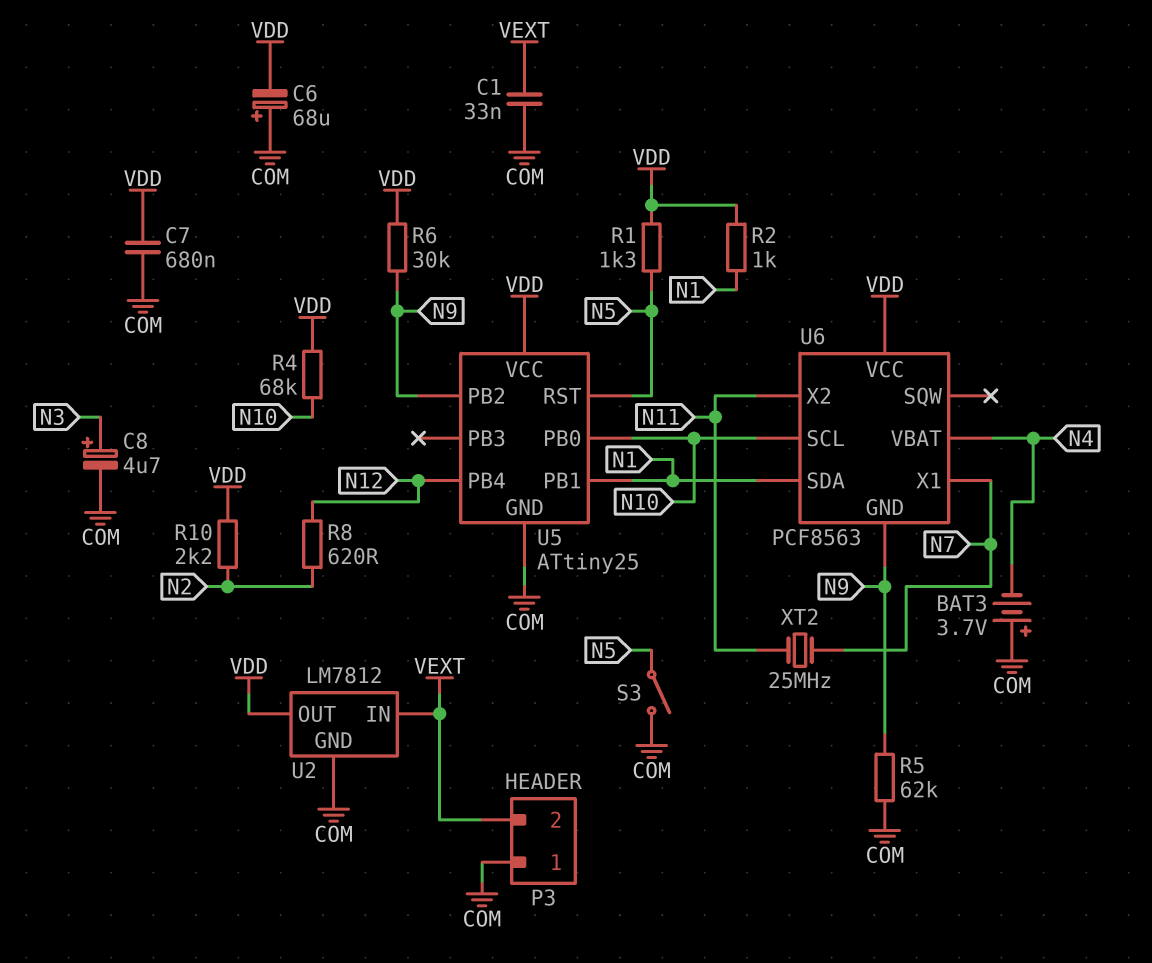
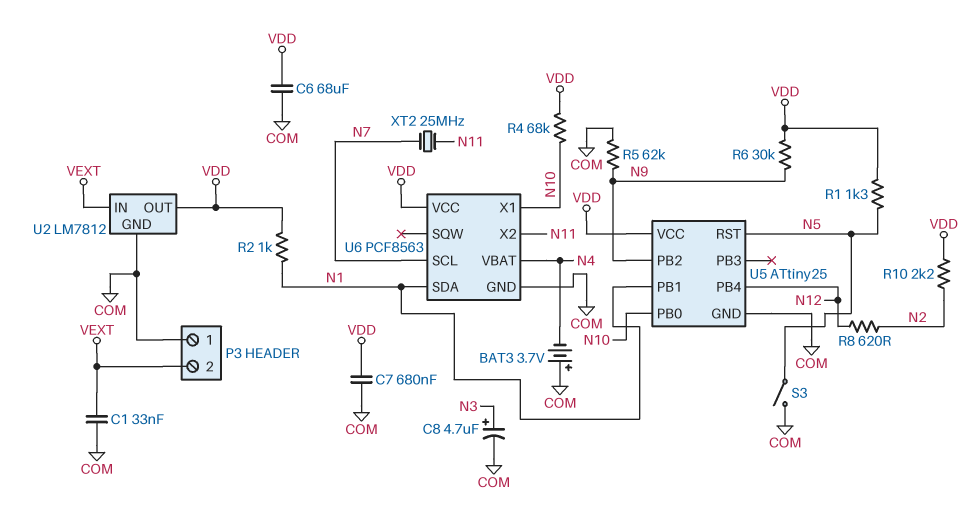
C6: 68uF (plus COM, minus VDD) -> 68uF (COM, VDD)
U6 pin GND: N9 -> COM
U6 pin SCL: N10 -> N7
U6 pin X1: N7 -> N10

